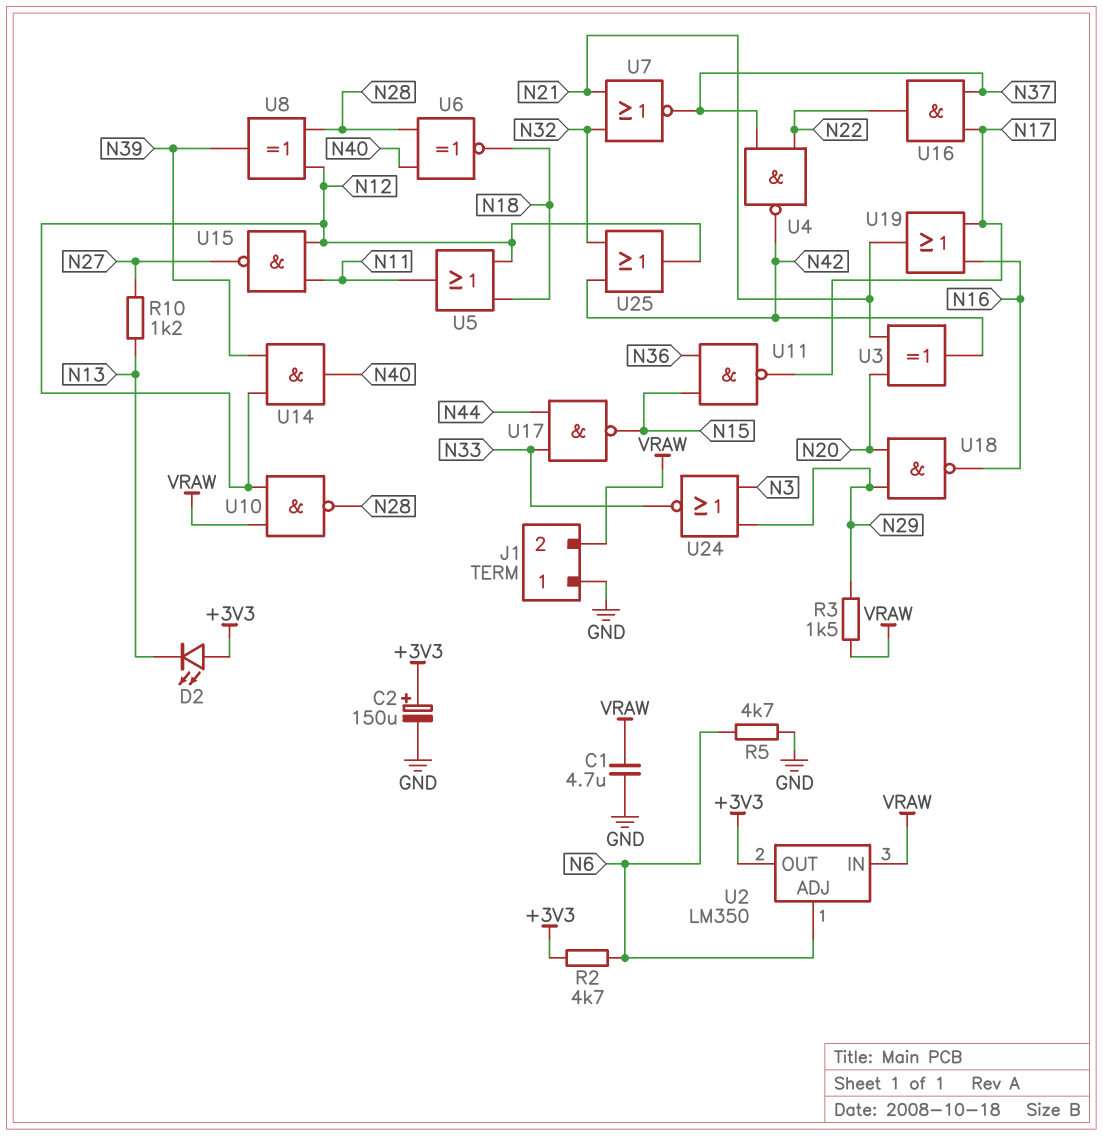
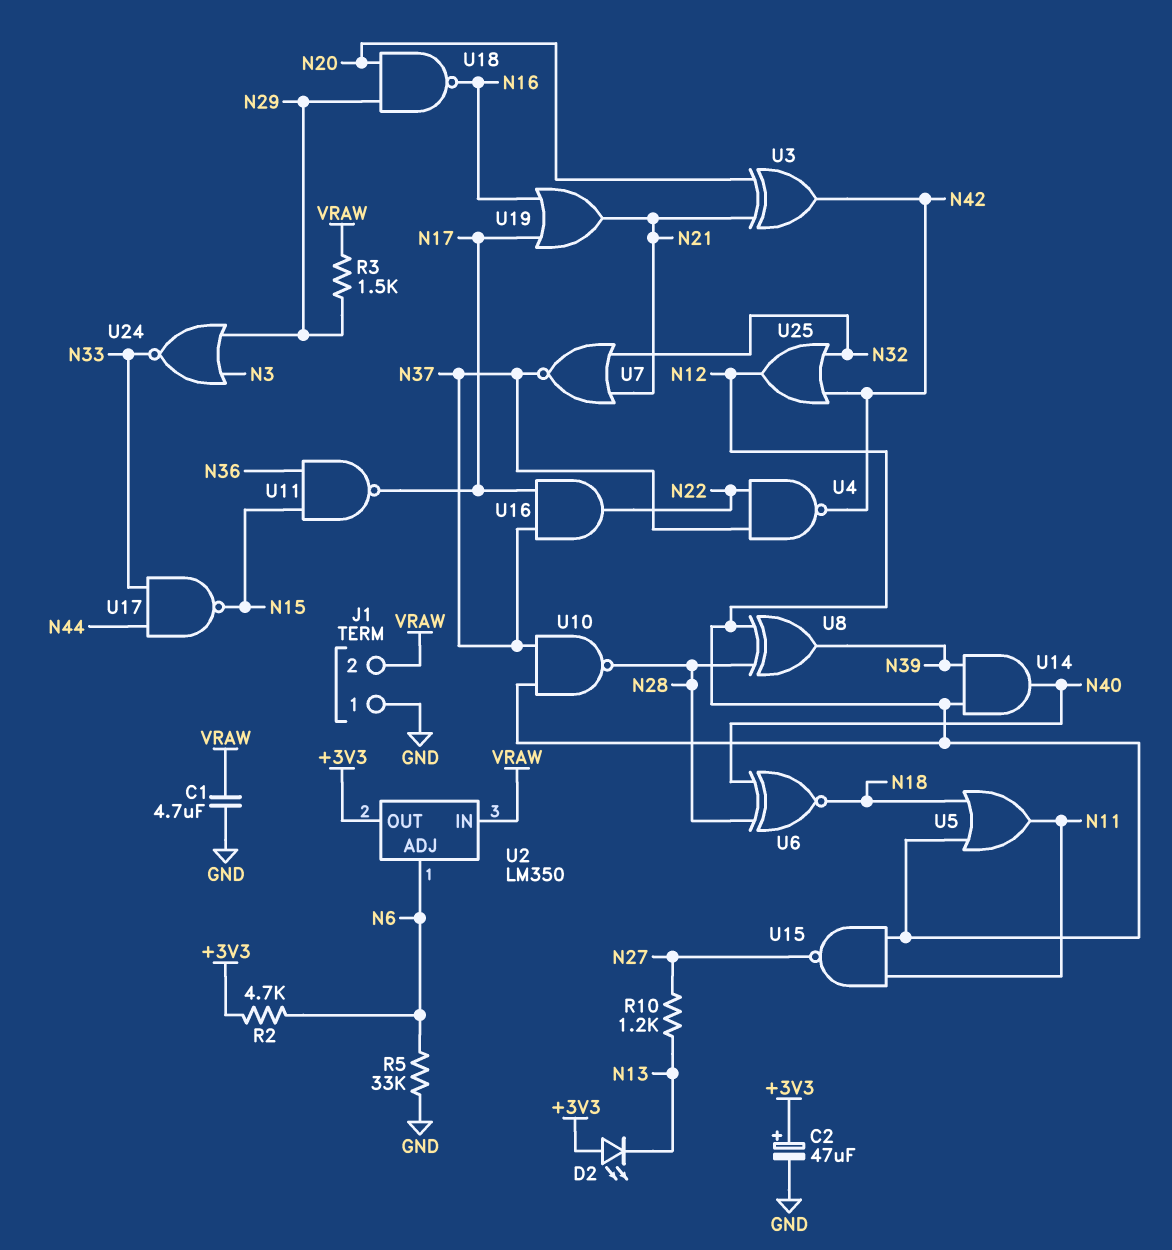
C2: 150uF (plus +3V3, minus GND) -> 47uF (plus +3V3, minus GND)
R5: 4.7k (GND, N6) -> 33k (GND, N6)
U10: NAND (in N12, in VRAW, out N28) -> NAND (in N12, in N37, out N28)

